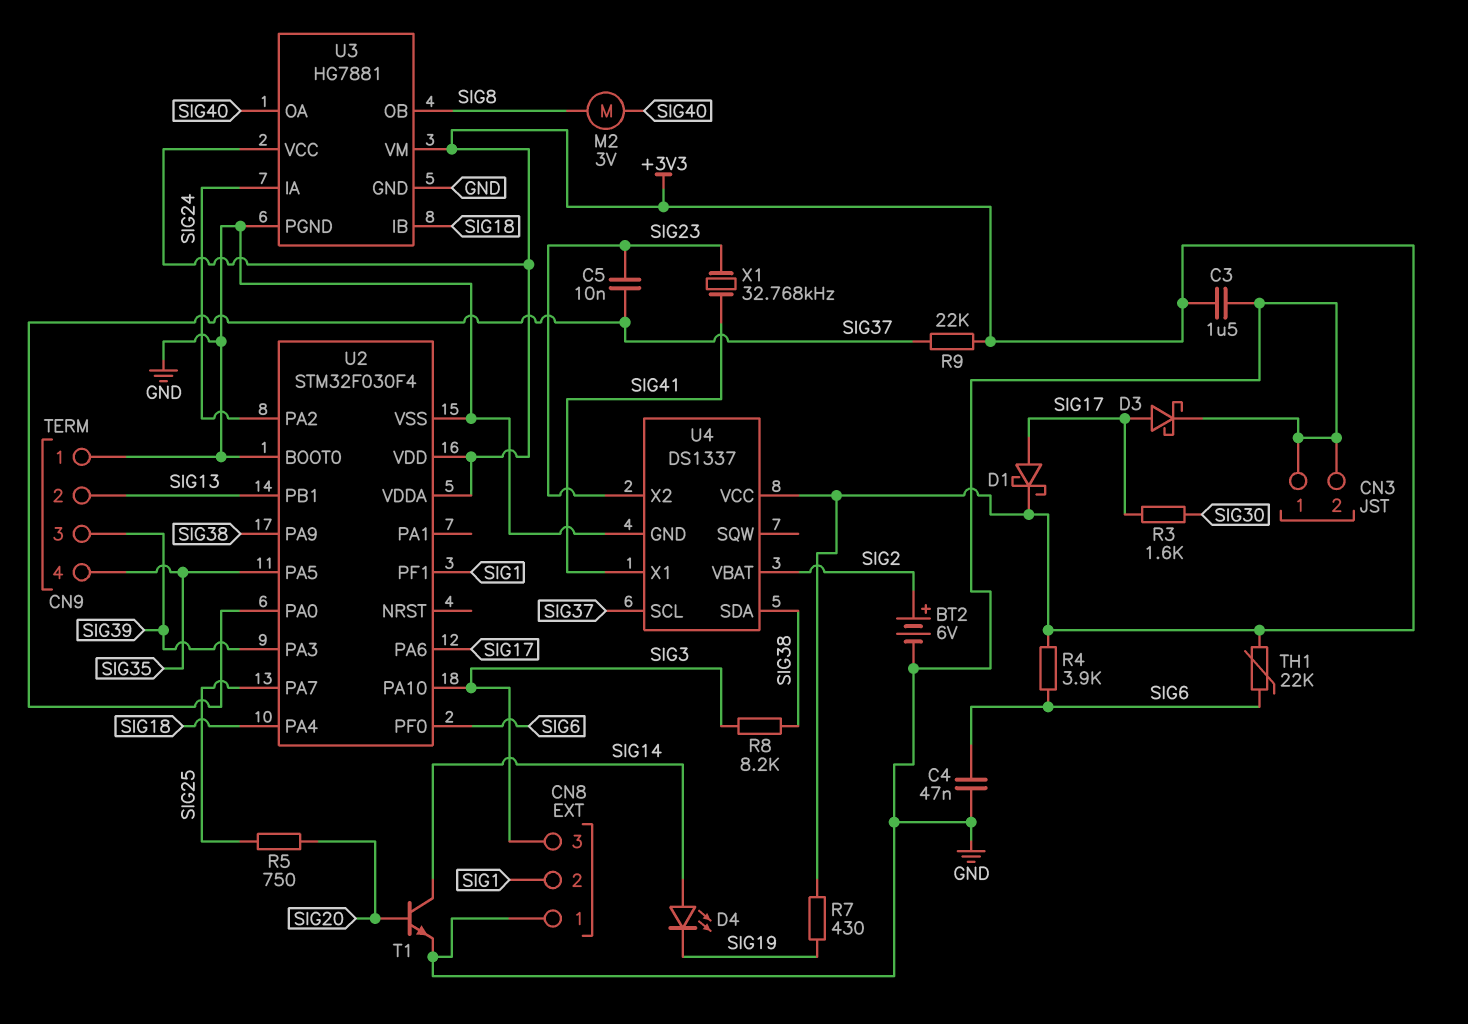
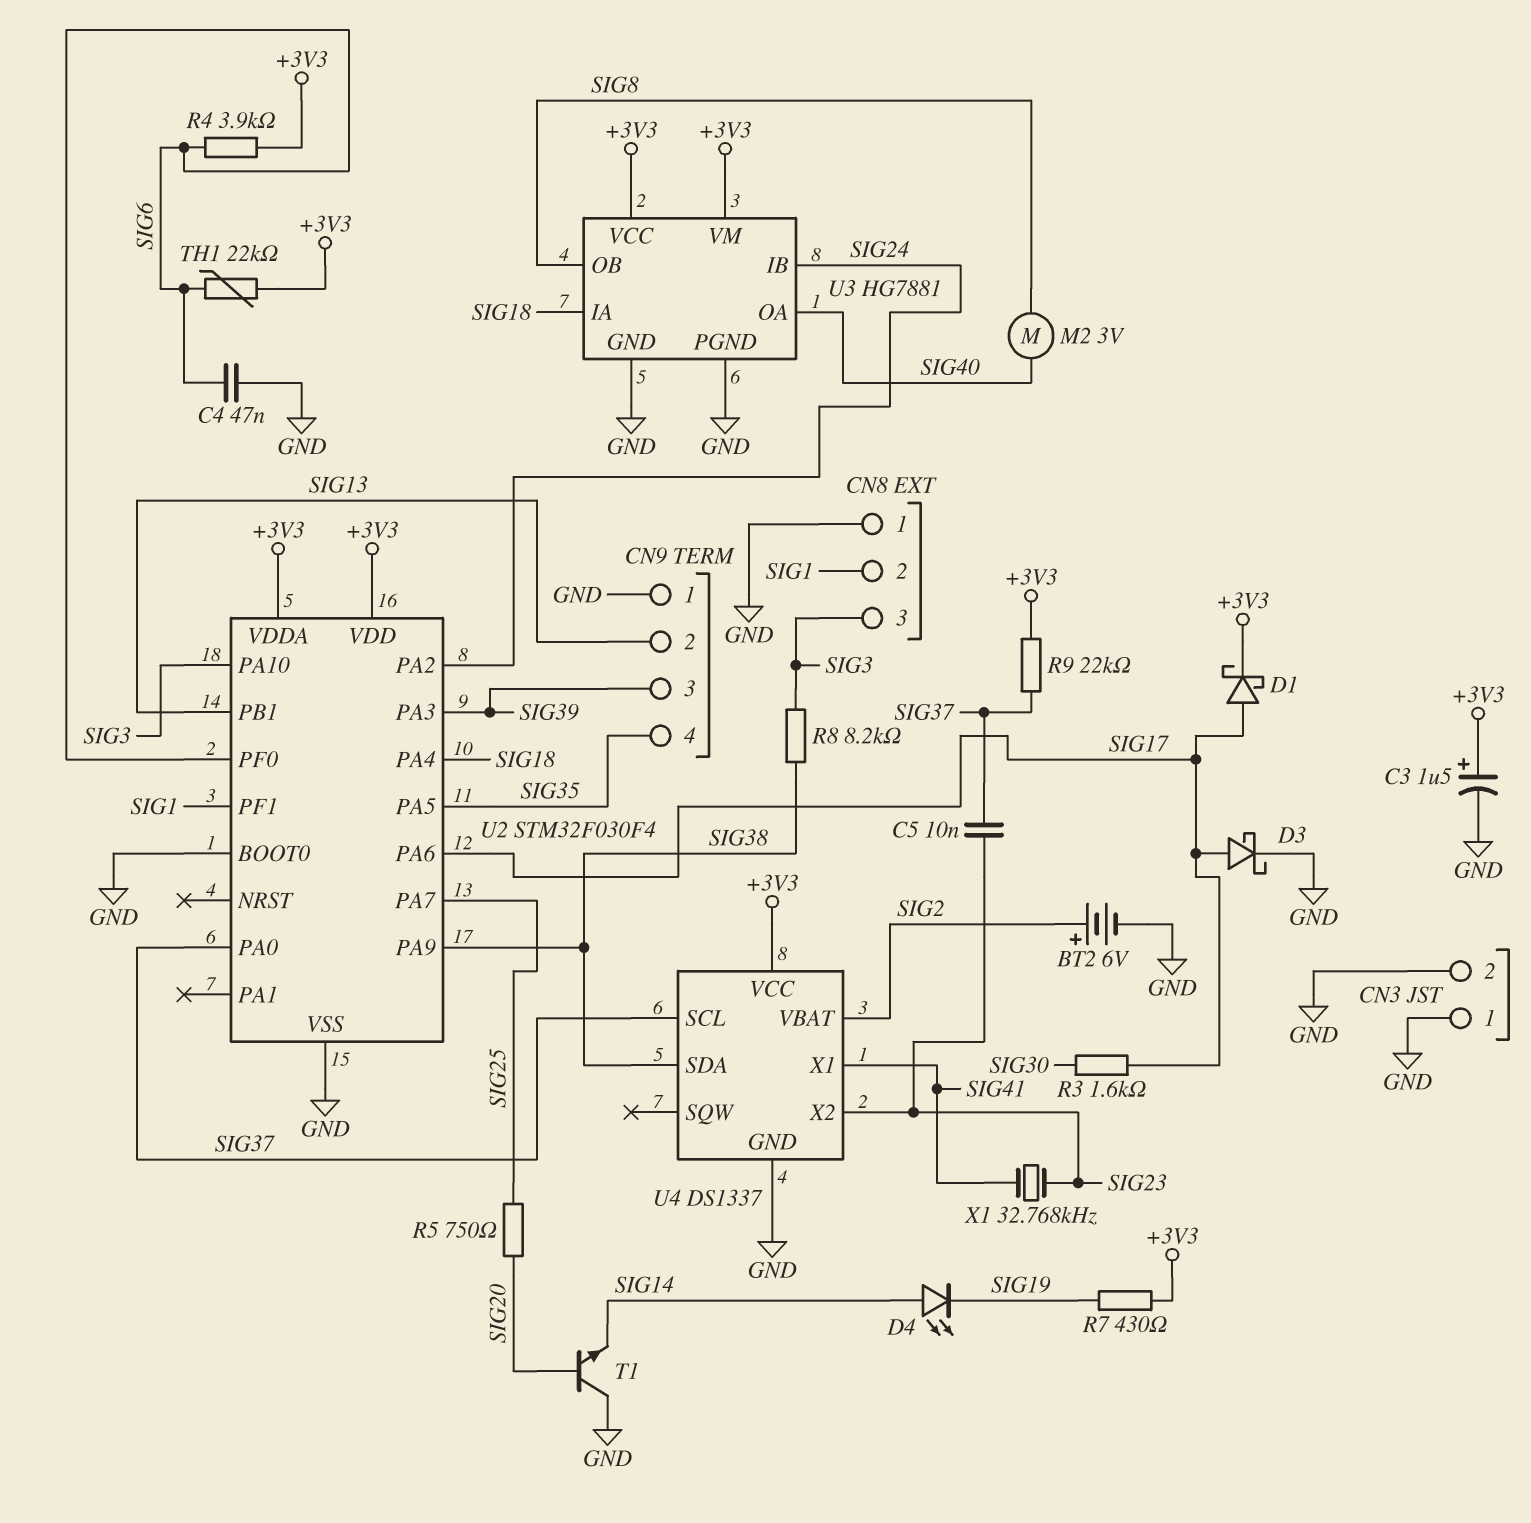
C3: 1.5uF (+3V3, GND) -> 1.5uF (plus +3V3, minus GND)
T1: NPN (B SIG20, C SIG14, E GND) -> NPN (B SIG20, C GND, E SIG14)
U3 pin IA: SIG24 -> SIG18
U3 pin IB: SIG18 -> SIG24

